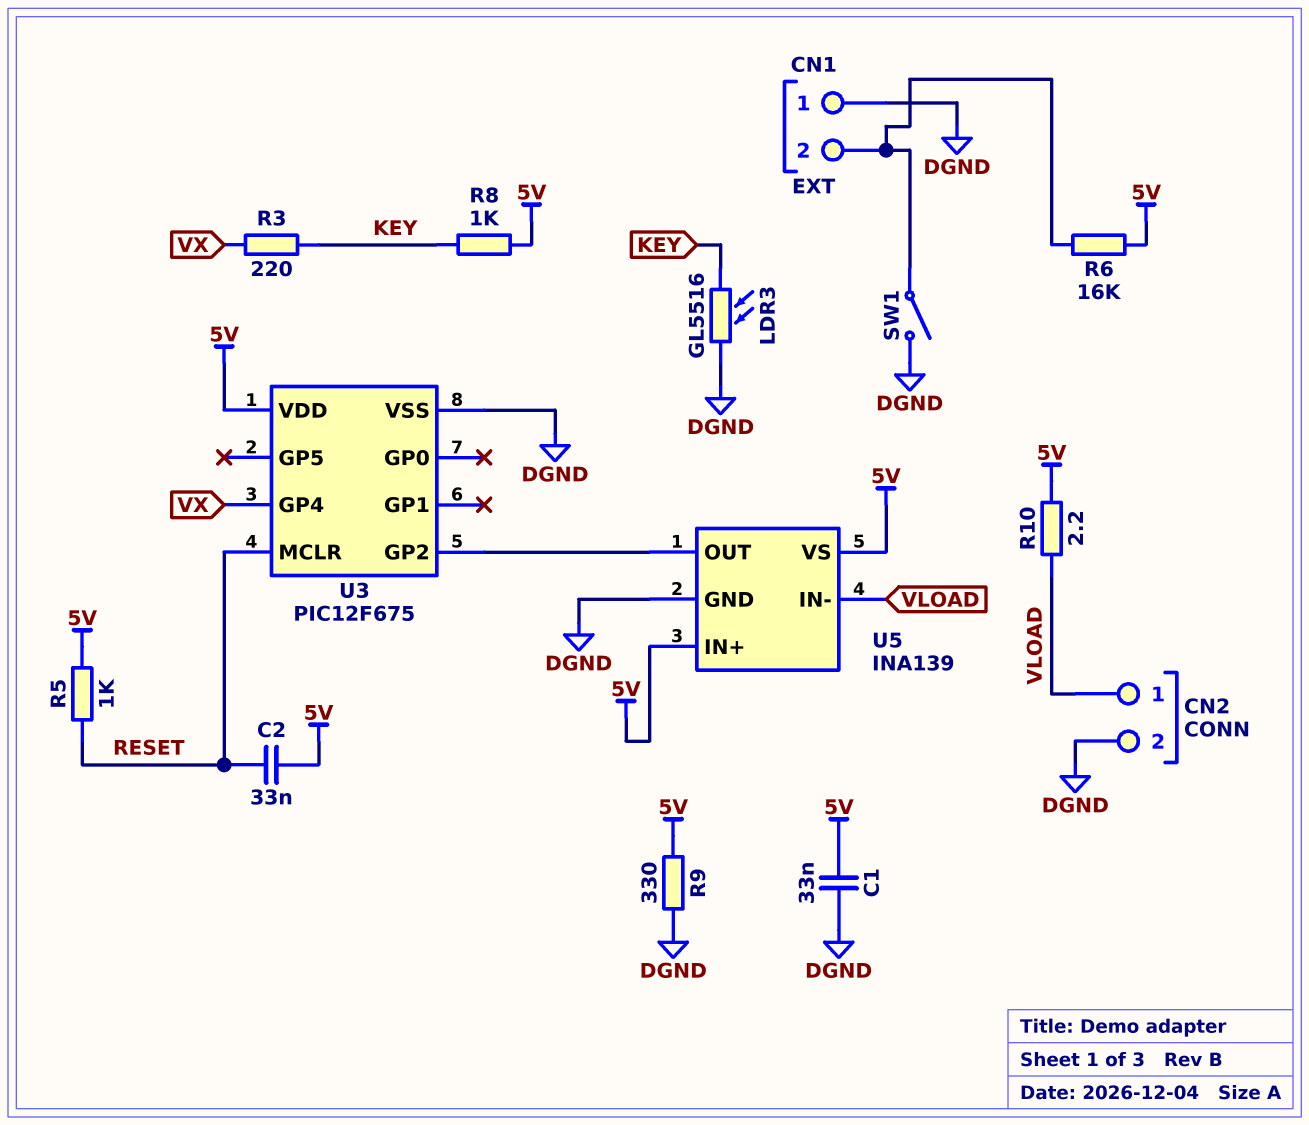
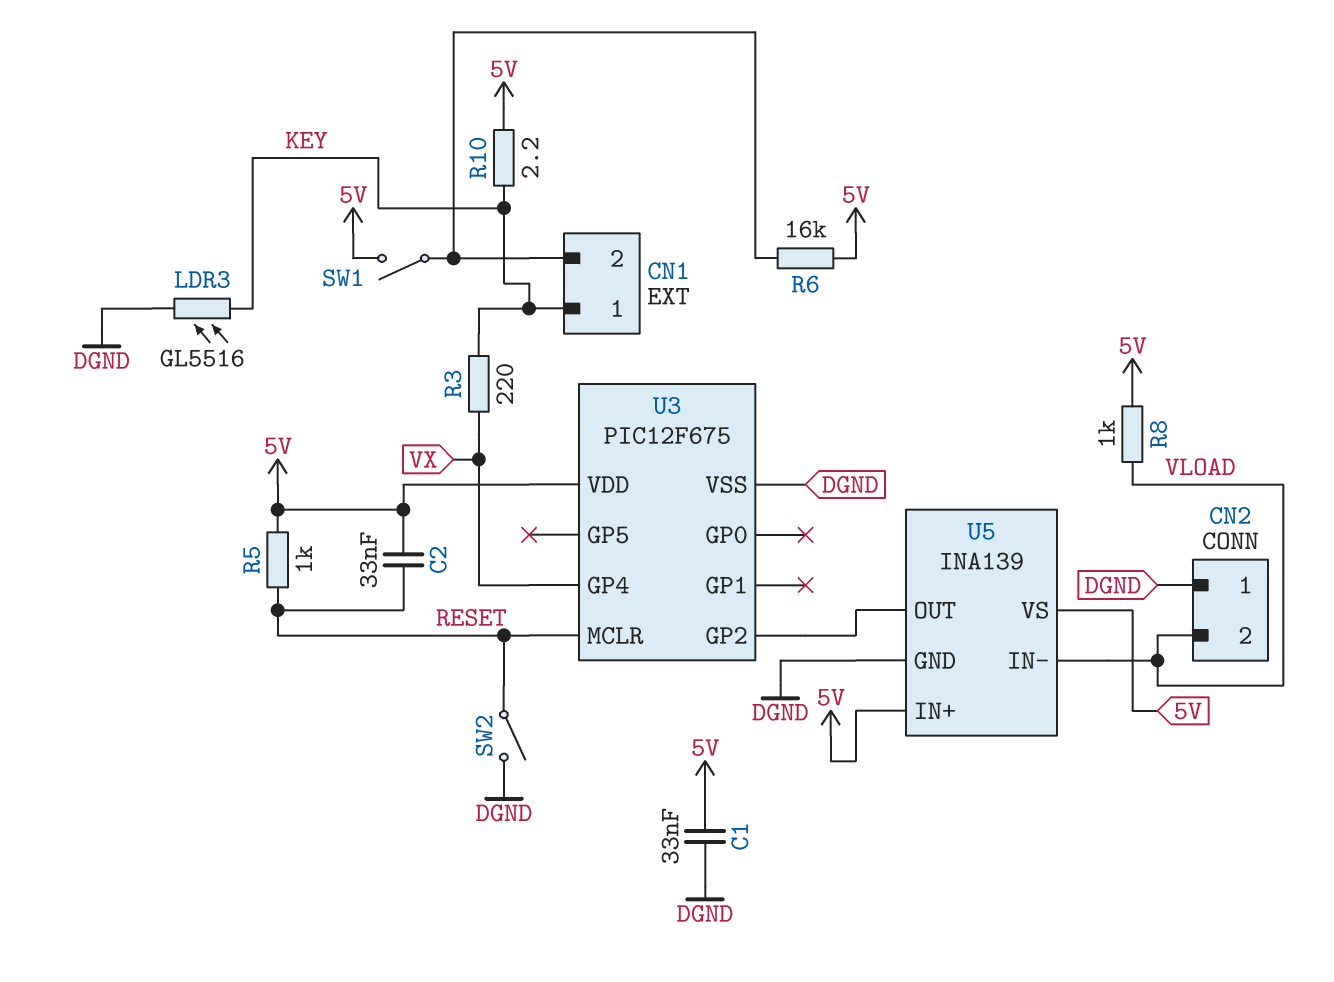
CN1 pin 1: DGND -> KEY
CN2 pin 1: VLOAD -> DGND
CN2 pin 2: DGND -> VLOAD
R8: 1k (5V, KEY) -> 1k (5V, VLOAD)
R9: 330 (5V, DGND) -> none
R10: 2.2 (5V, VLOAD) -> 2.2 (5V, KEY)
SW1: switch (CN1/2, DGND) -> switch (5V, CN1/2)
SW2: none -> switch (DGND, RESET)

